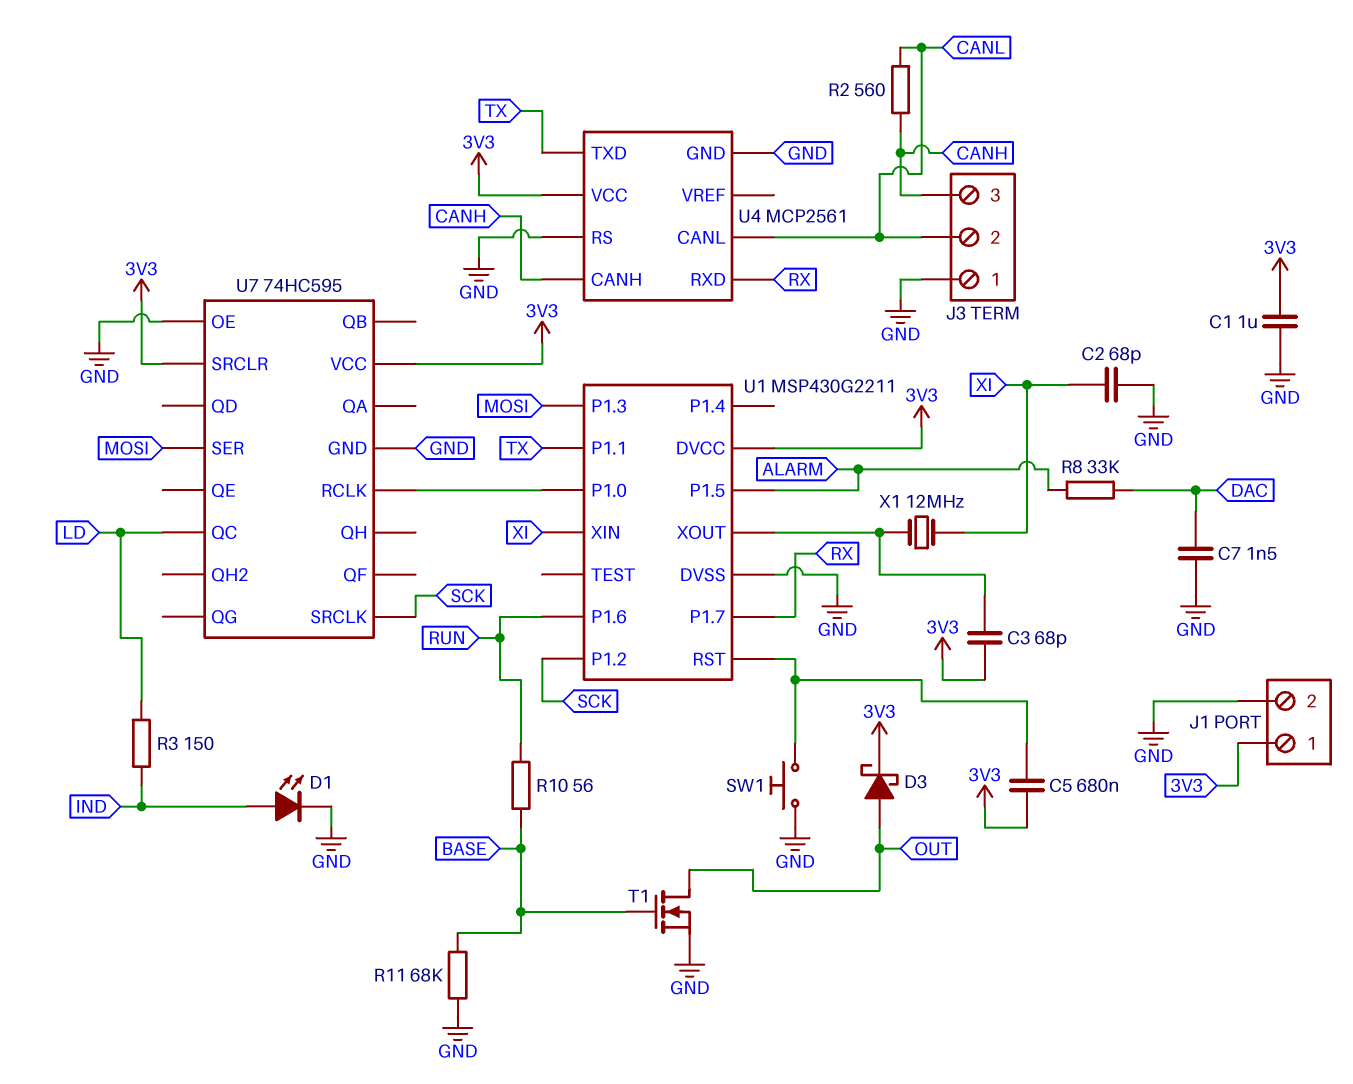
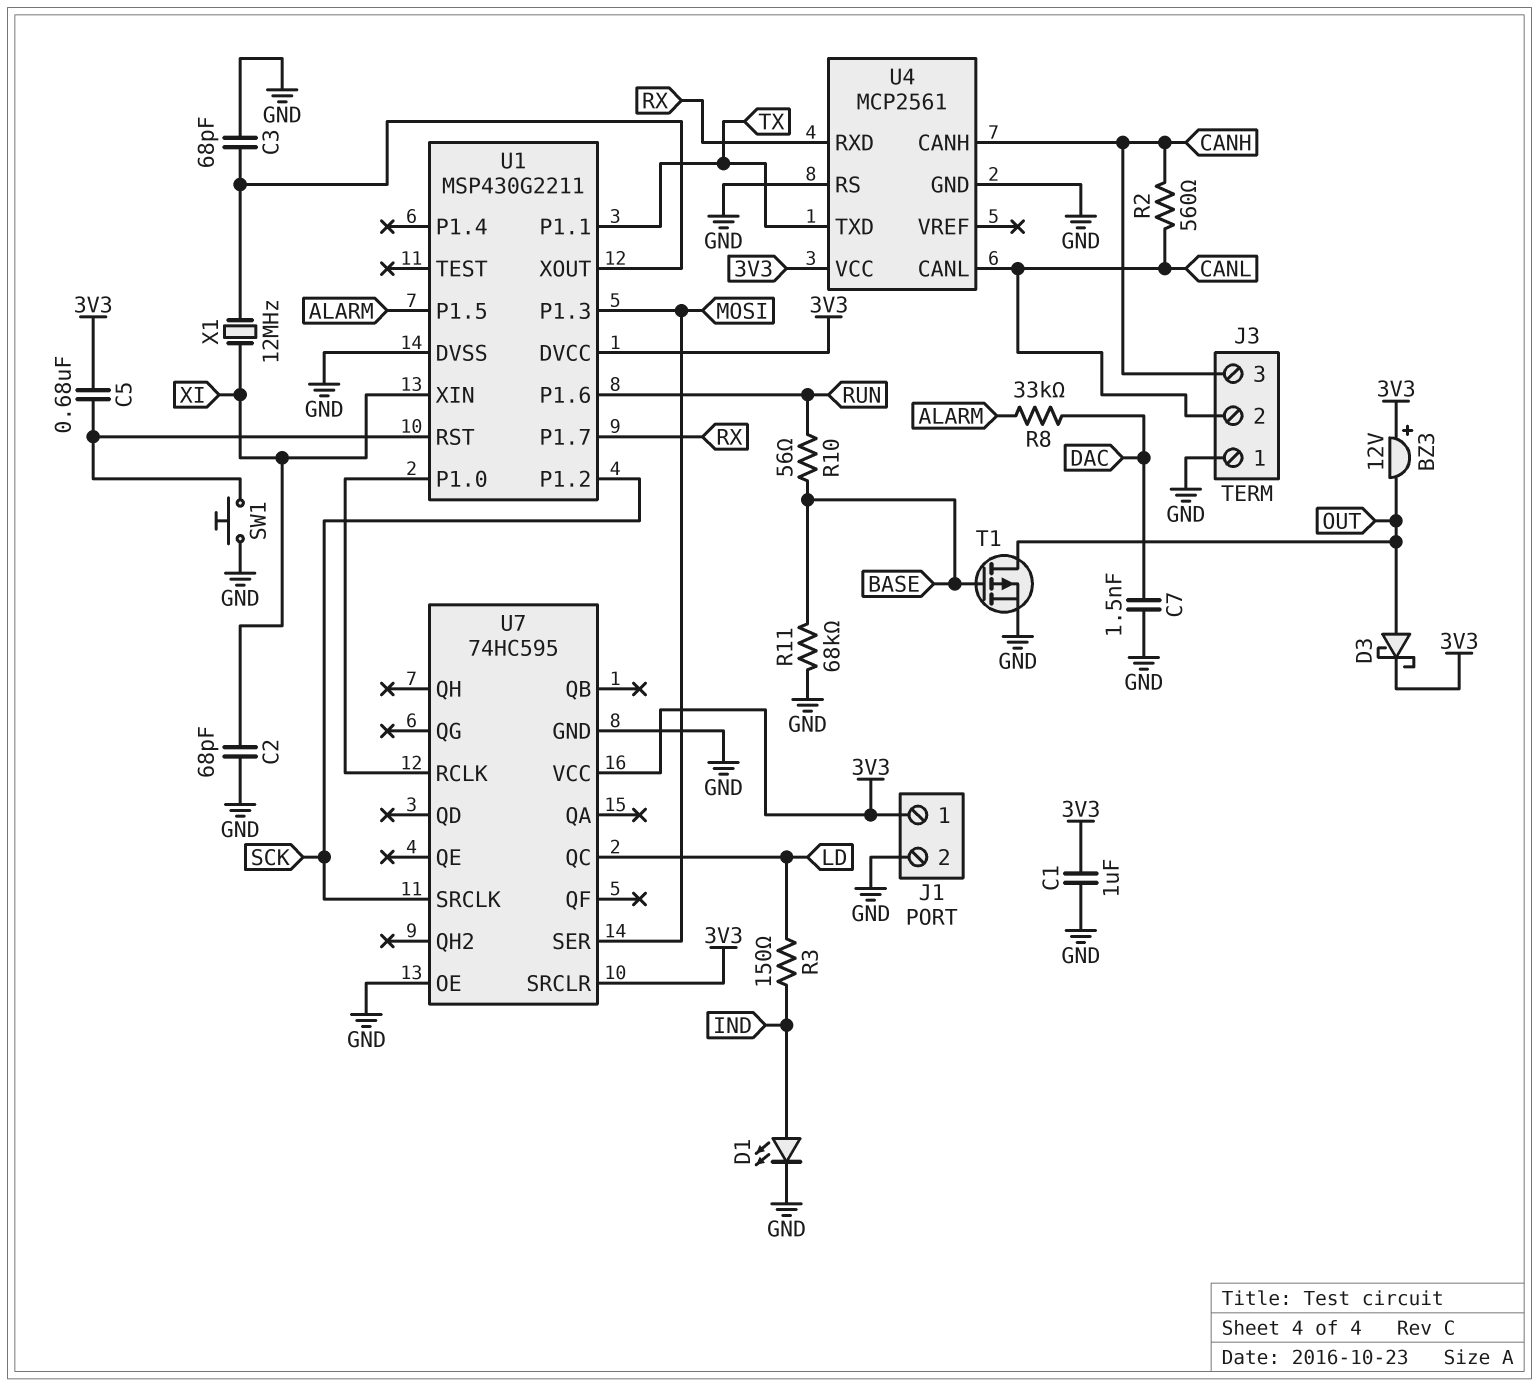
BZ3: none -> buzzer 12V (plus 3V3, minus OUT)
C3: 68pF (3V3, U1/XOUT) -> 68pF (GND, U1/XOUT)
T1: NMOS (G BASE, D OUT, S GND) -> PMOS (G BASE, D OUT, S GND)

